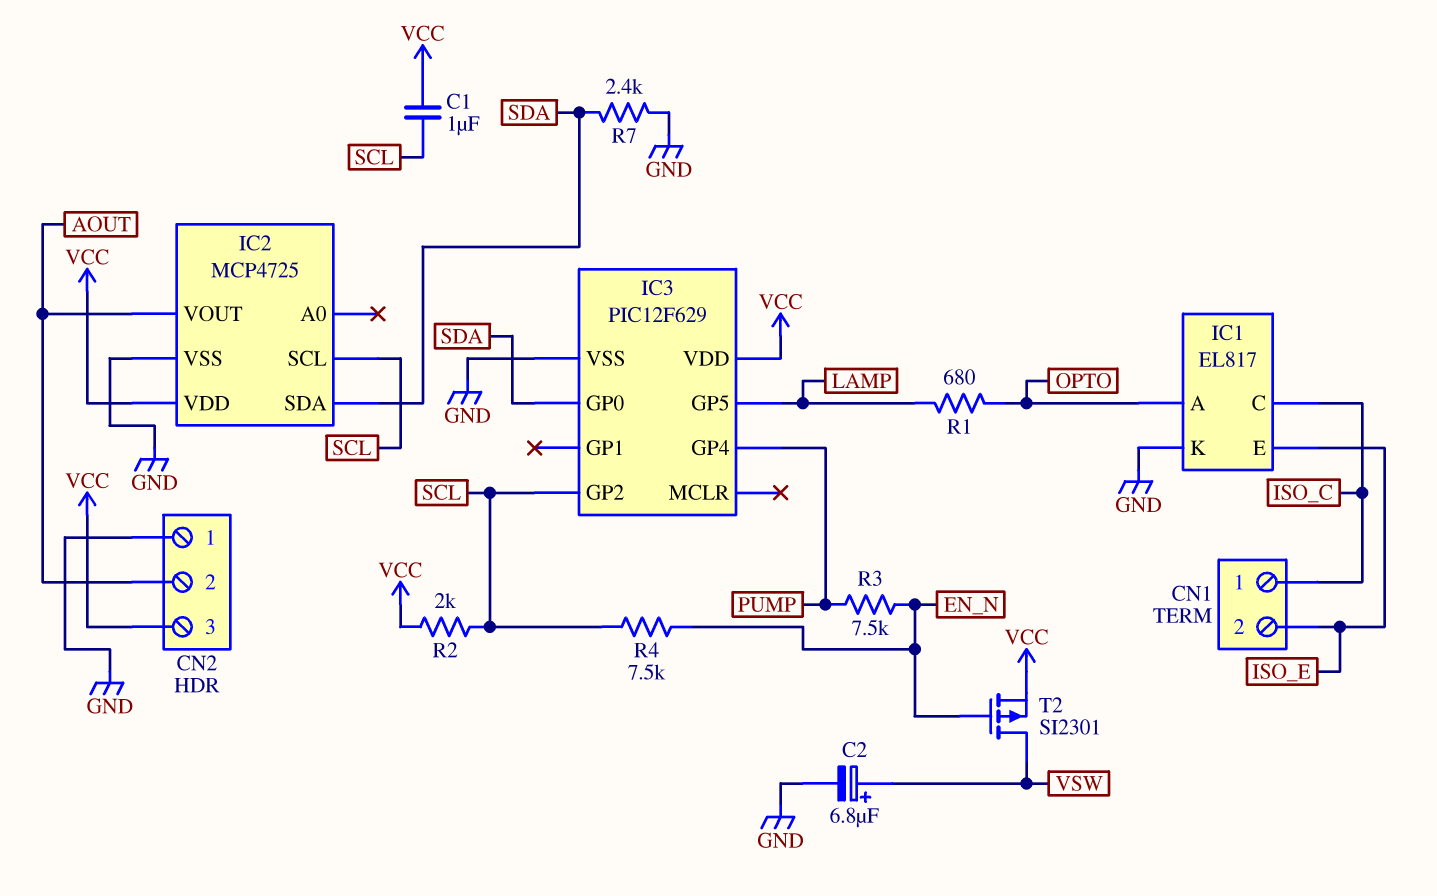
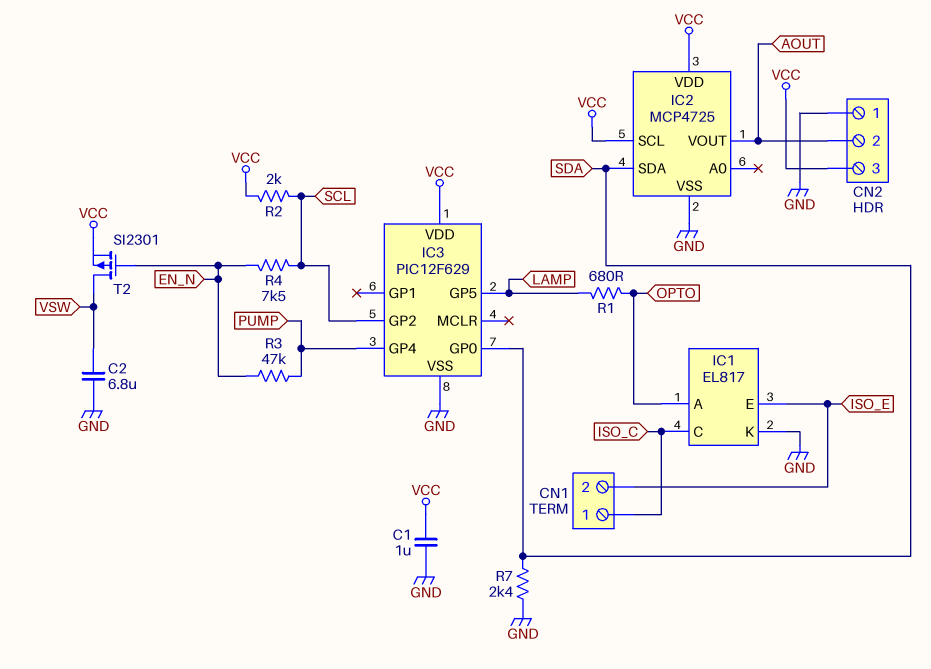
C1: 1uF (SCL, VCC) -> 1uF (GND, VCC)
C2: 6.8uF (plus VSW, minus GND) -> 6.8uF (GND, VSW)
IC2 pin SCL: SCL -> VCC
R3: 7.5k (EN_N, PUMP) -> 47k (EN_N, PUMP)

